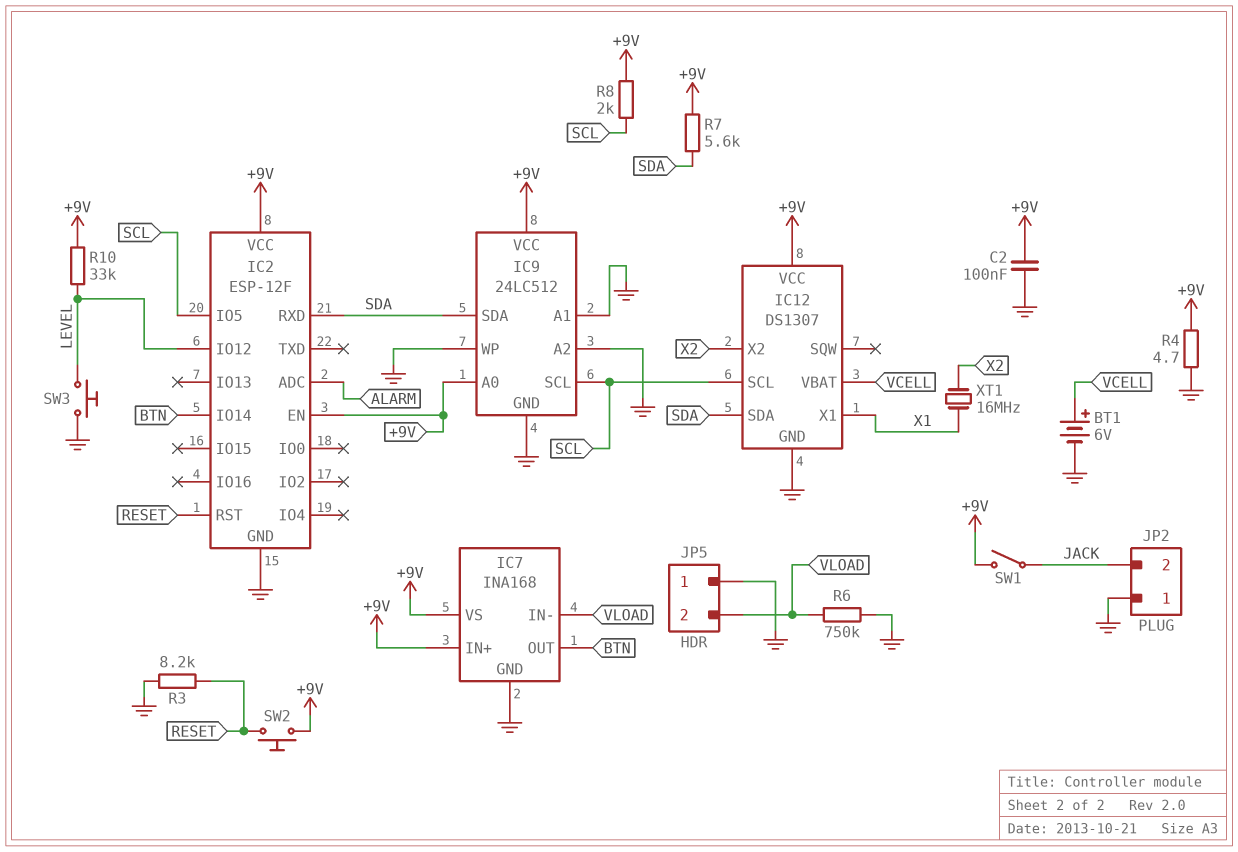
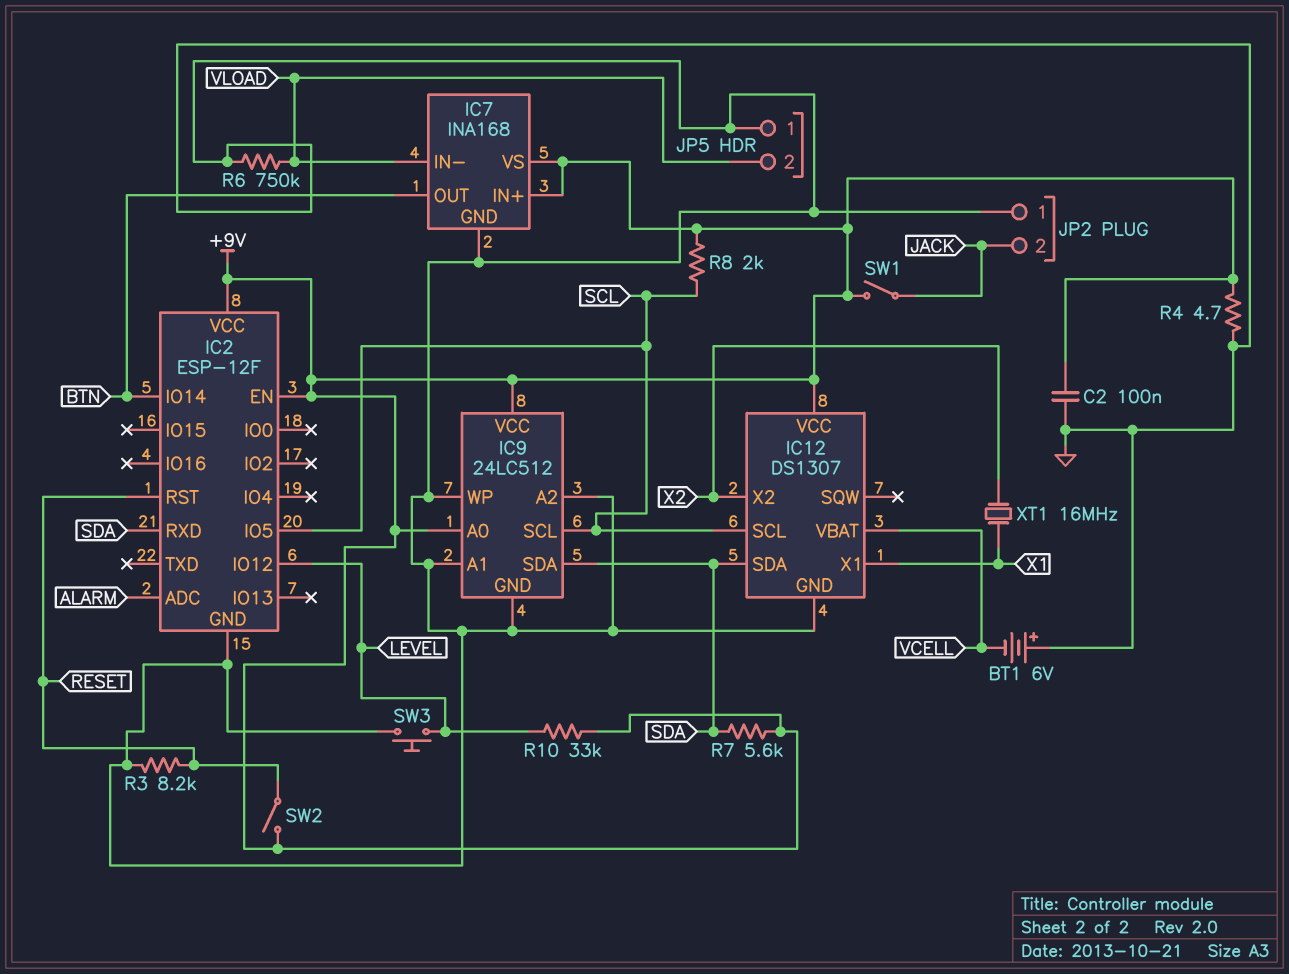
BT1: 6V (plus VCELL, minus GND) -> 6V (plus GND, minus VCELL)
SW2: button (+9V, RESET) -> switch (+9V, RESET)

